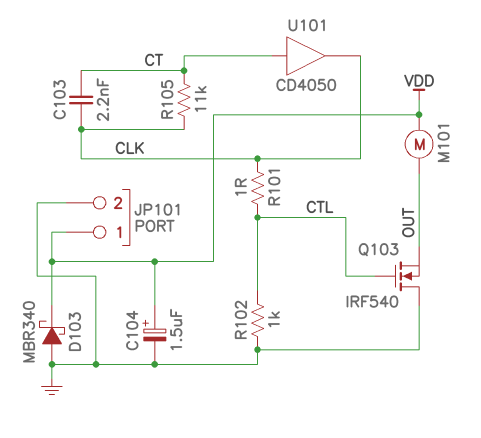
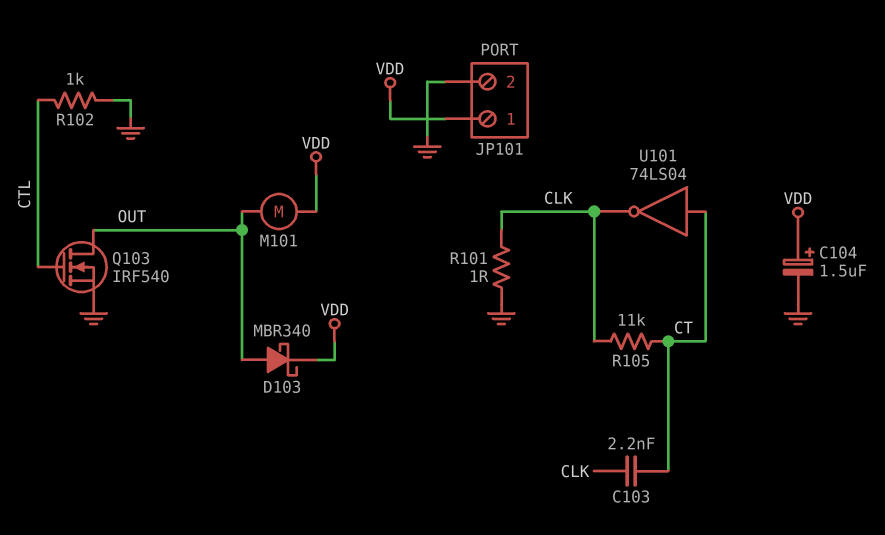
D103: schottky MBR340 (A GND, K VDD) -> schottky MBR340 (A OUT, K VDD)
Q103: NMOS IRF540 (G CTL, D GND, S OUT) -> NMOS IRF540 (G CTL, D OUT, S GND)
R101: 1 (CLK, CTL) -> 1 (CLK, GND)
U101: buffer CD4050 (in CT, out CLK) -> NOT 74LS04 (in CT, out CLK)

